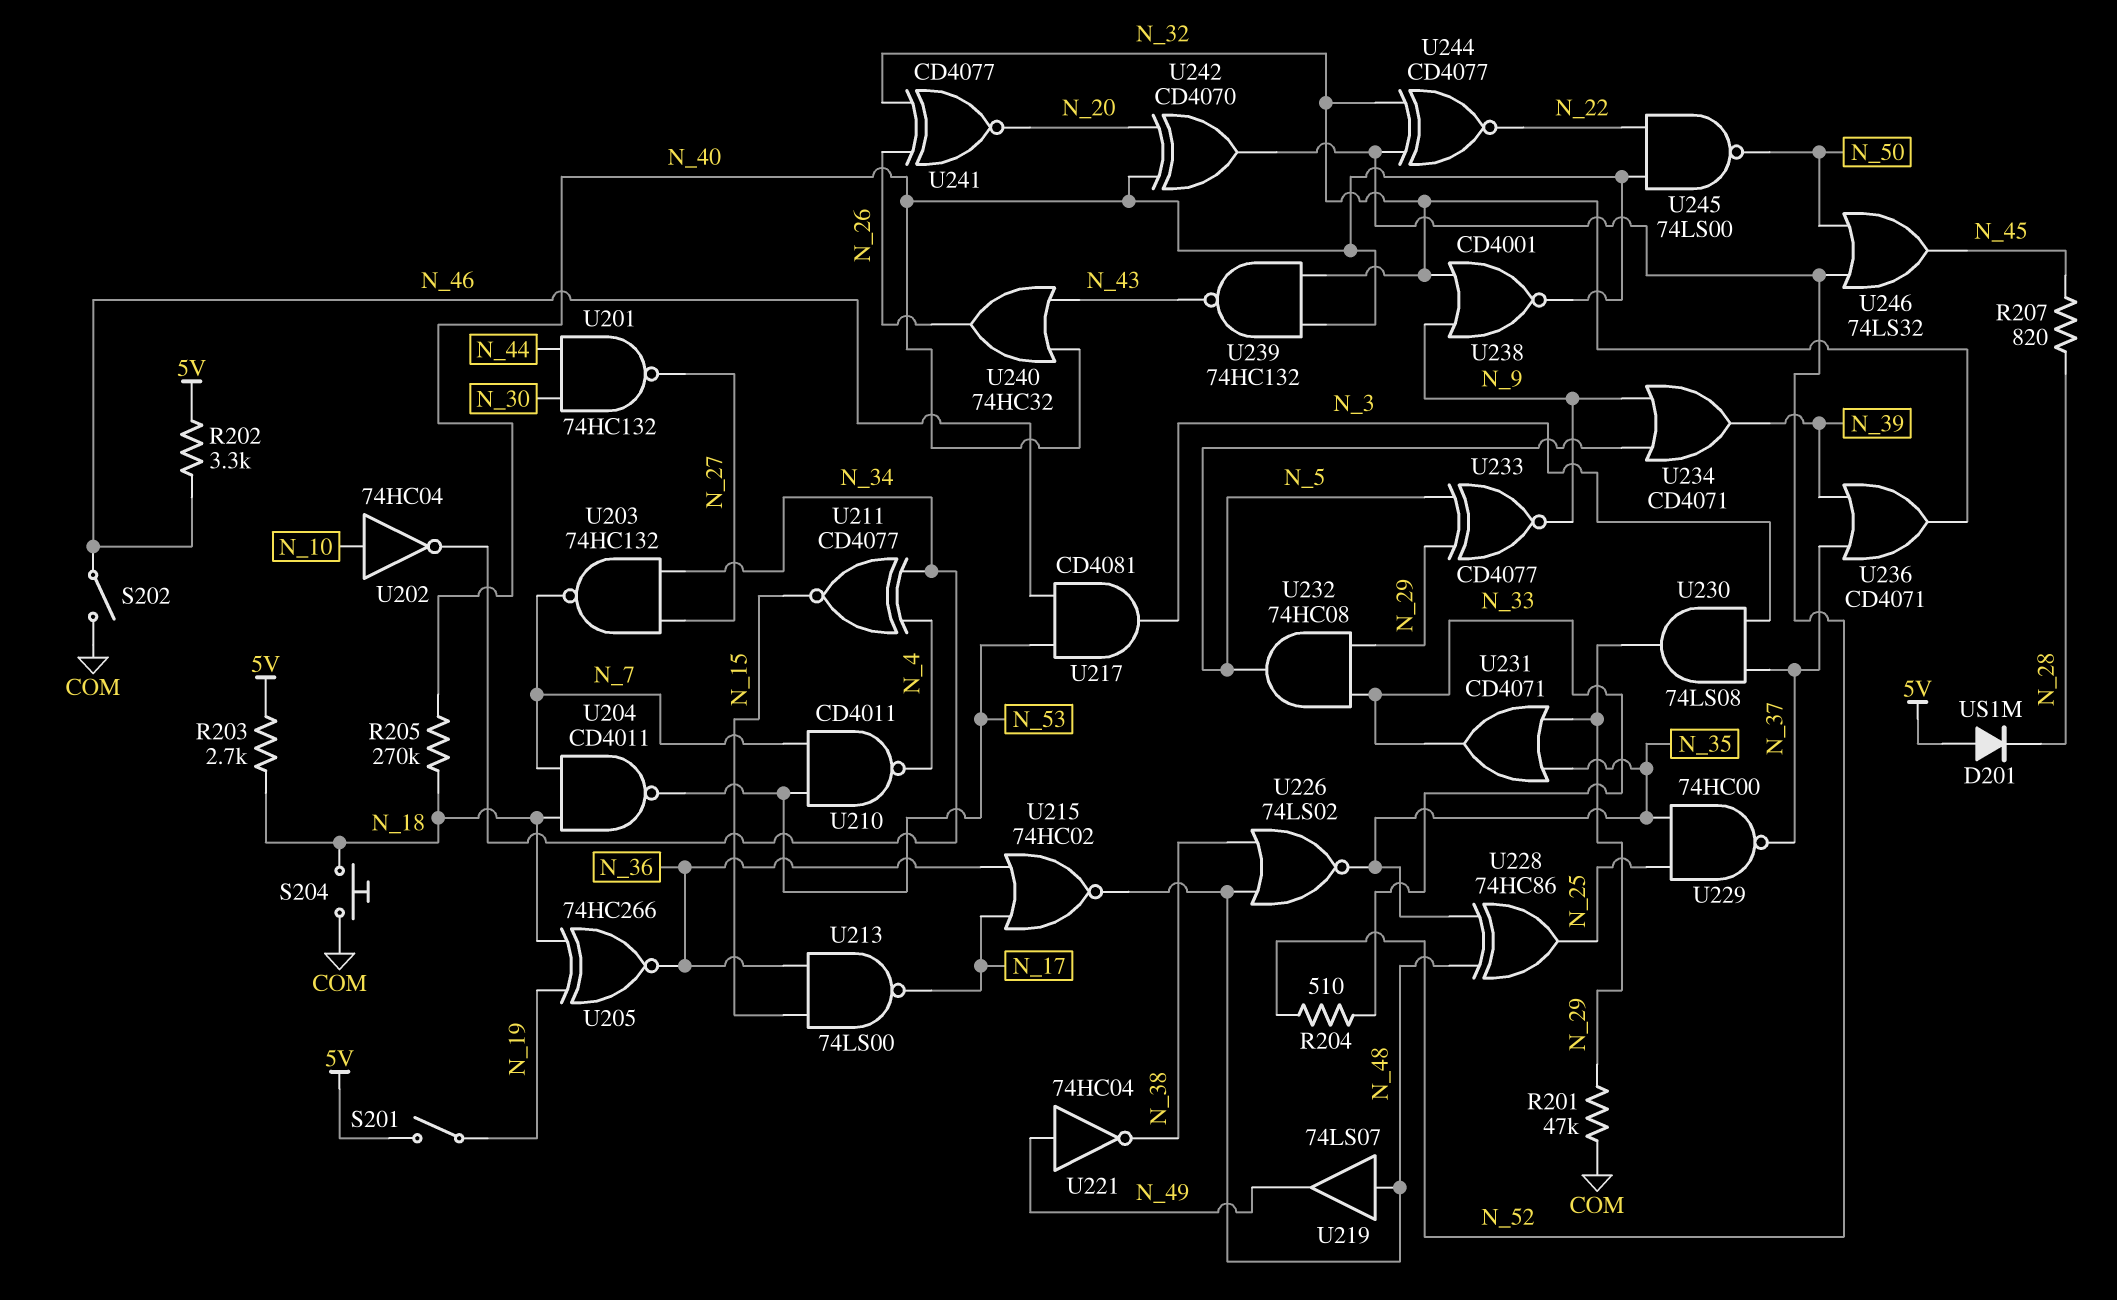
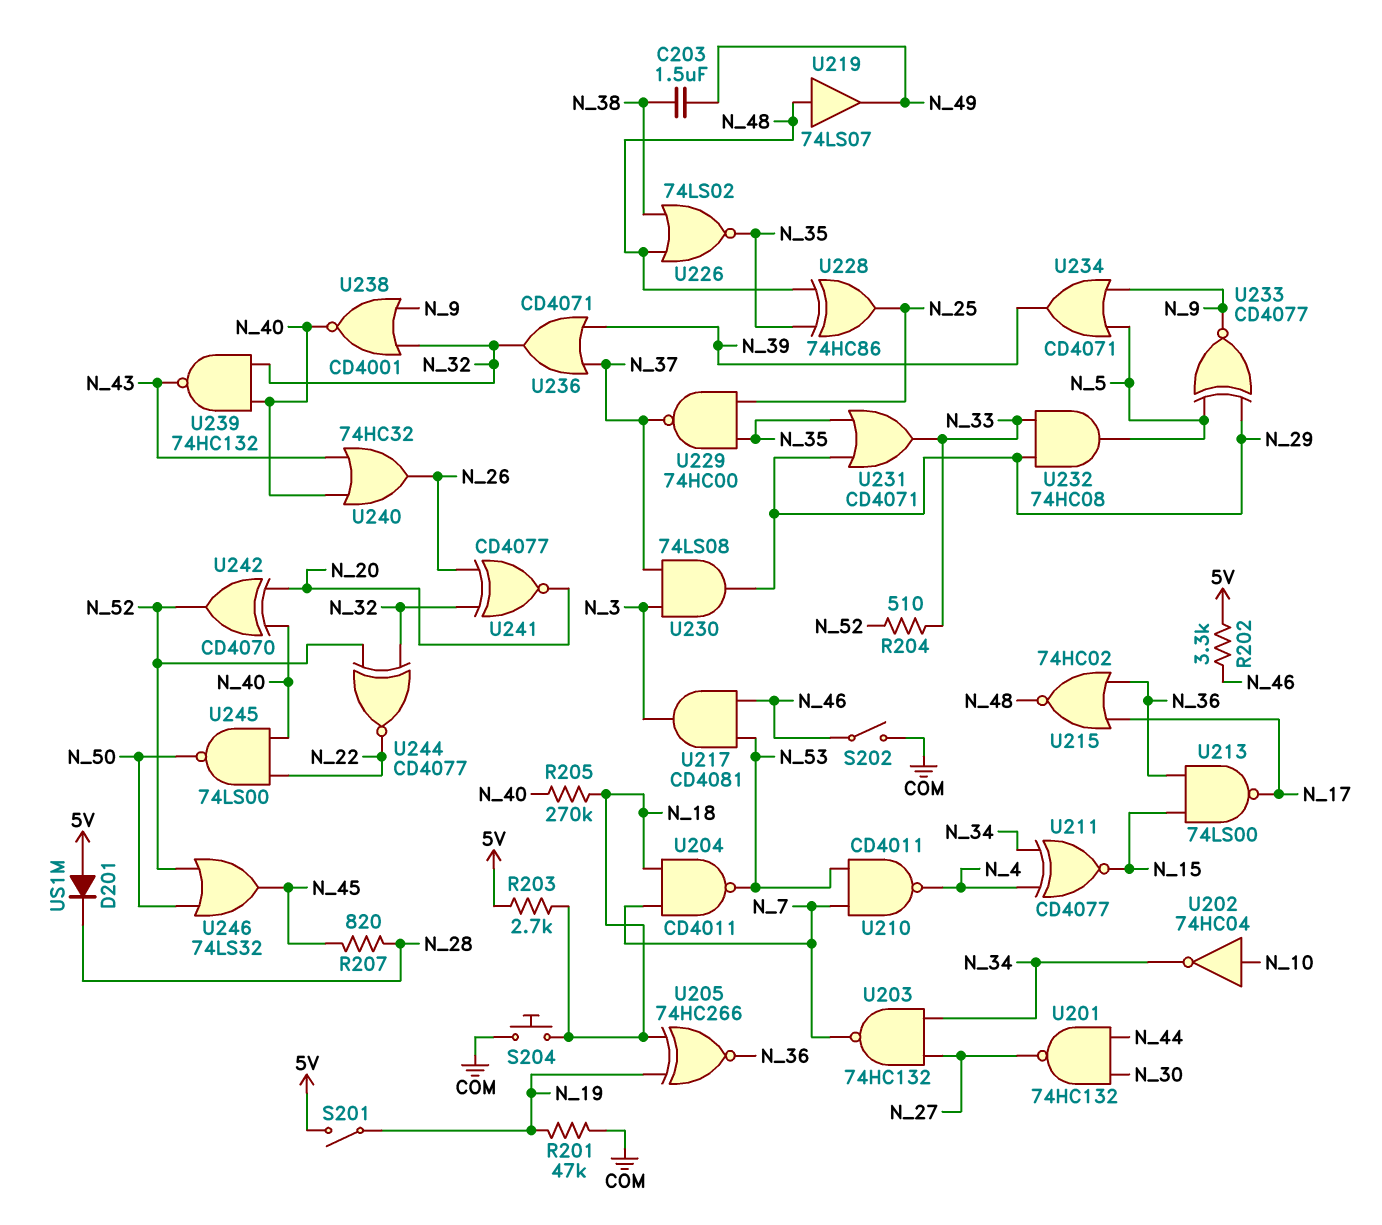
C203: none -> 1.5uF (N_38, N_49)
R201: 47k (COM, N_29) -> 47k (COM, N_19)
U221: NOT 74HC04 (in N_49, out N_38) -> none

